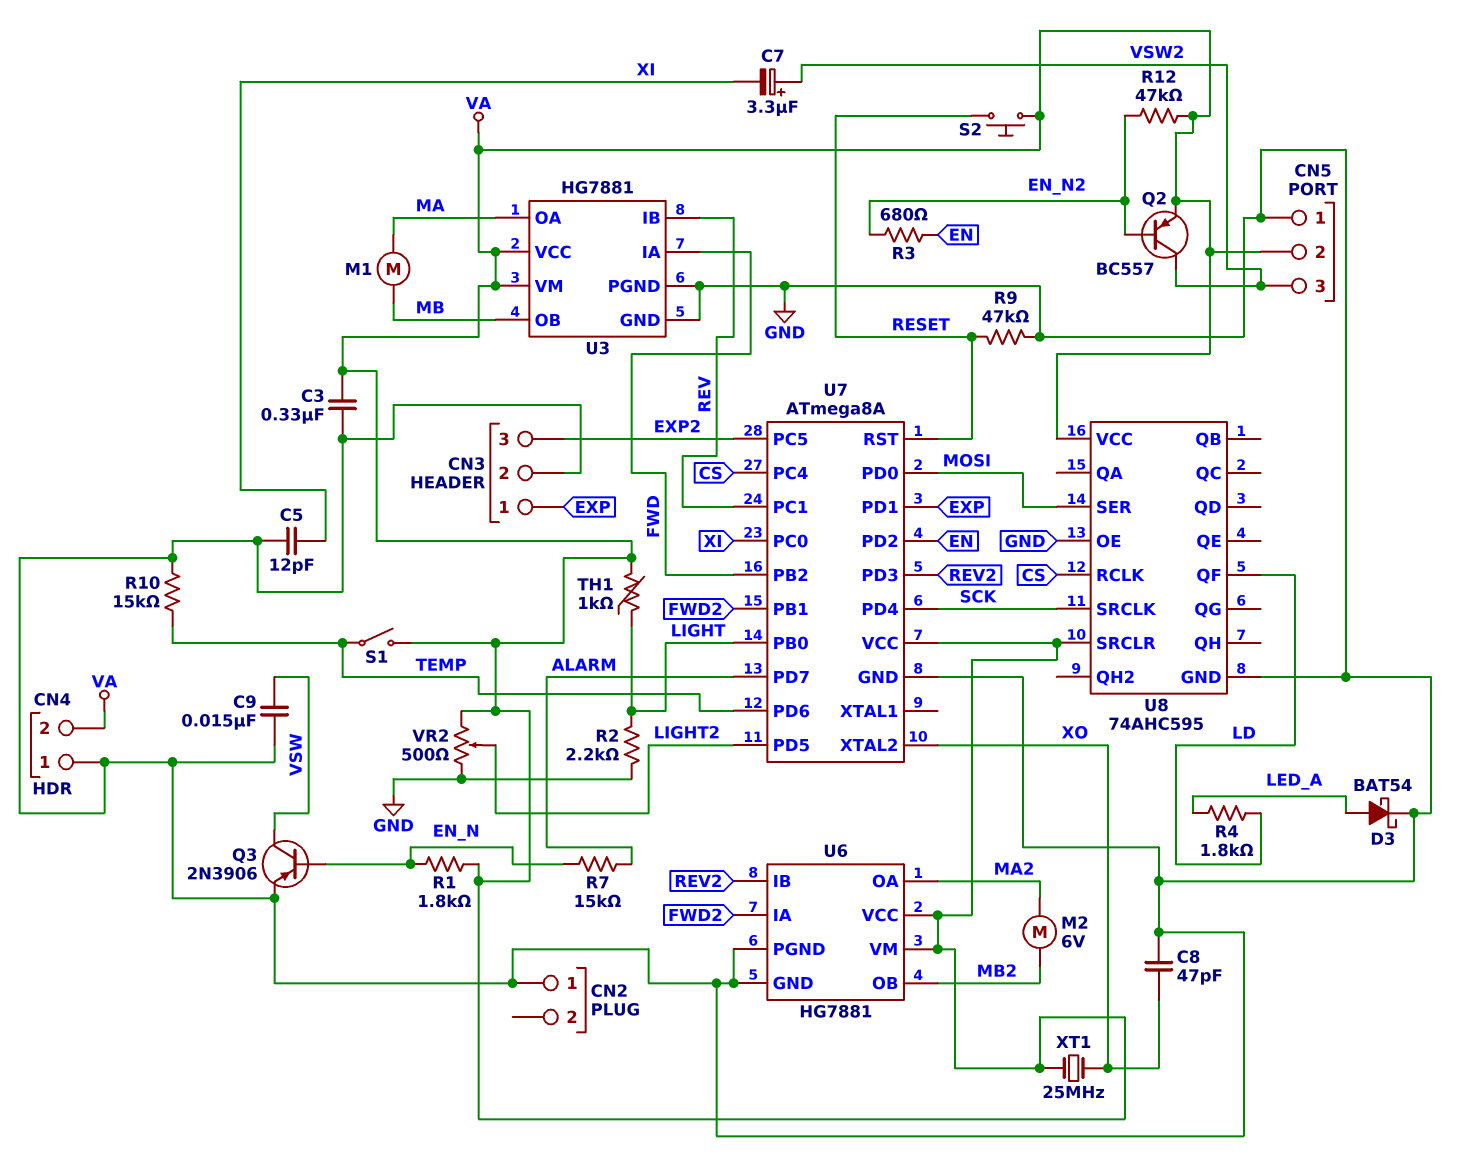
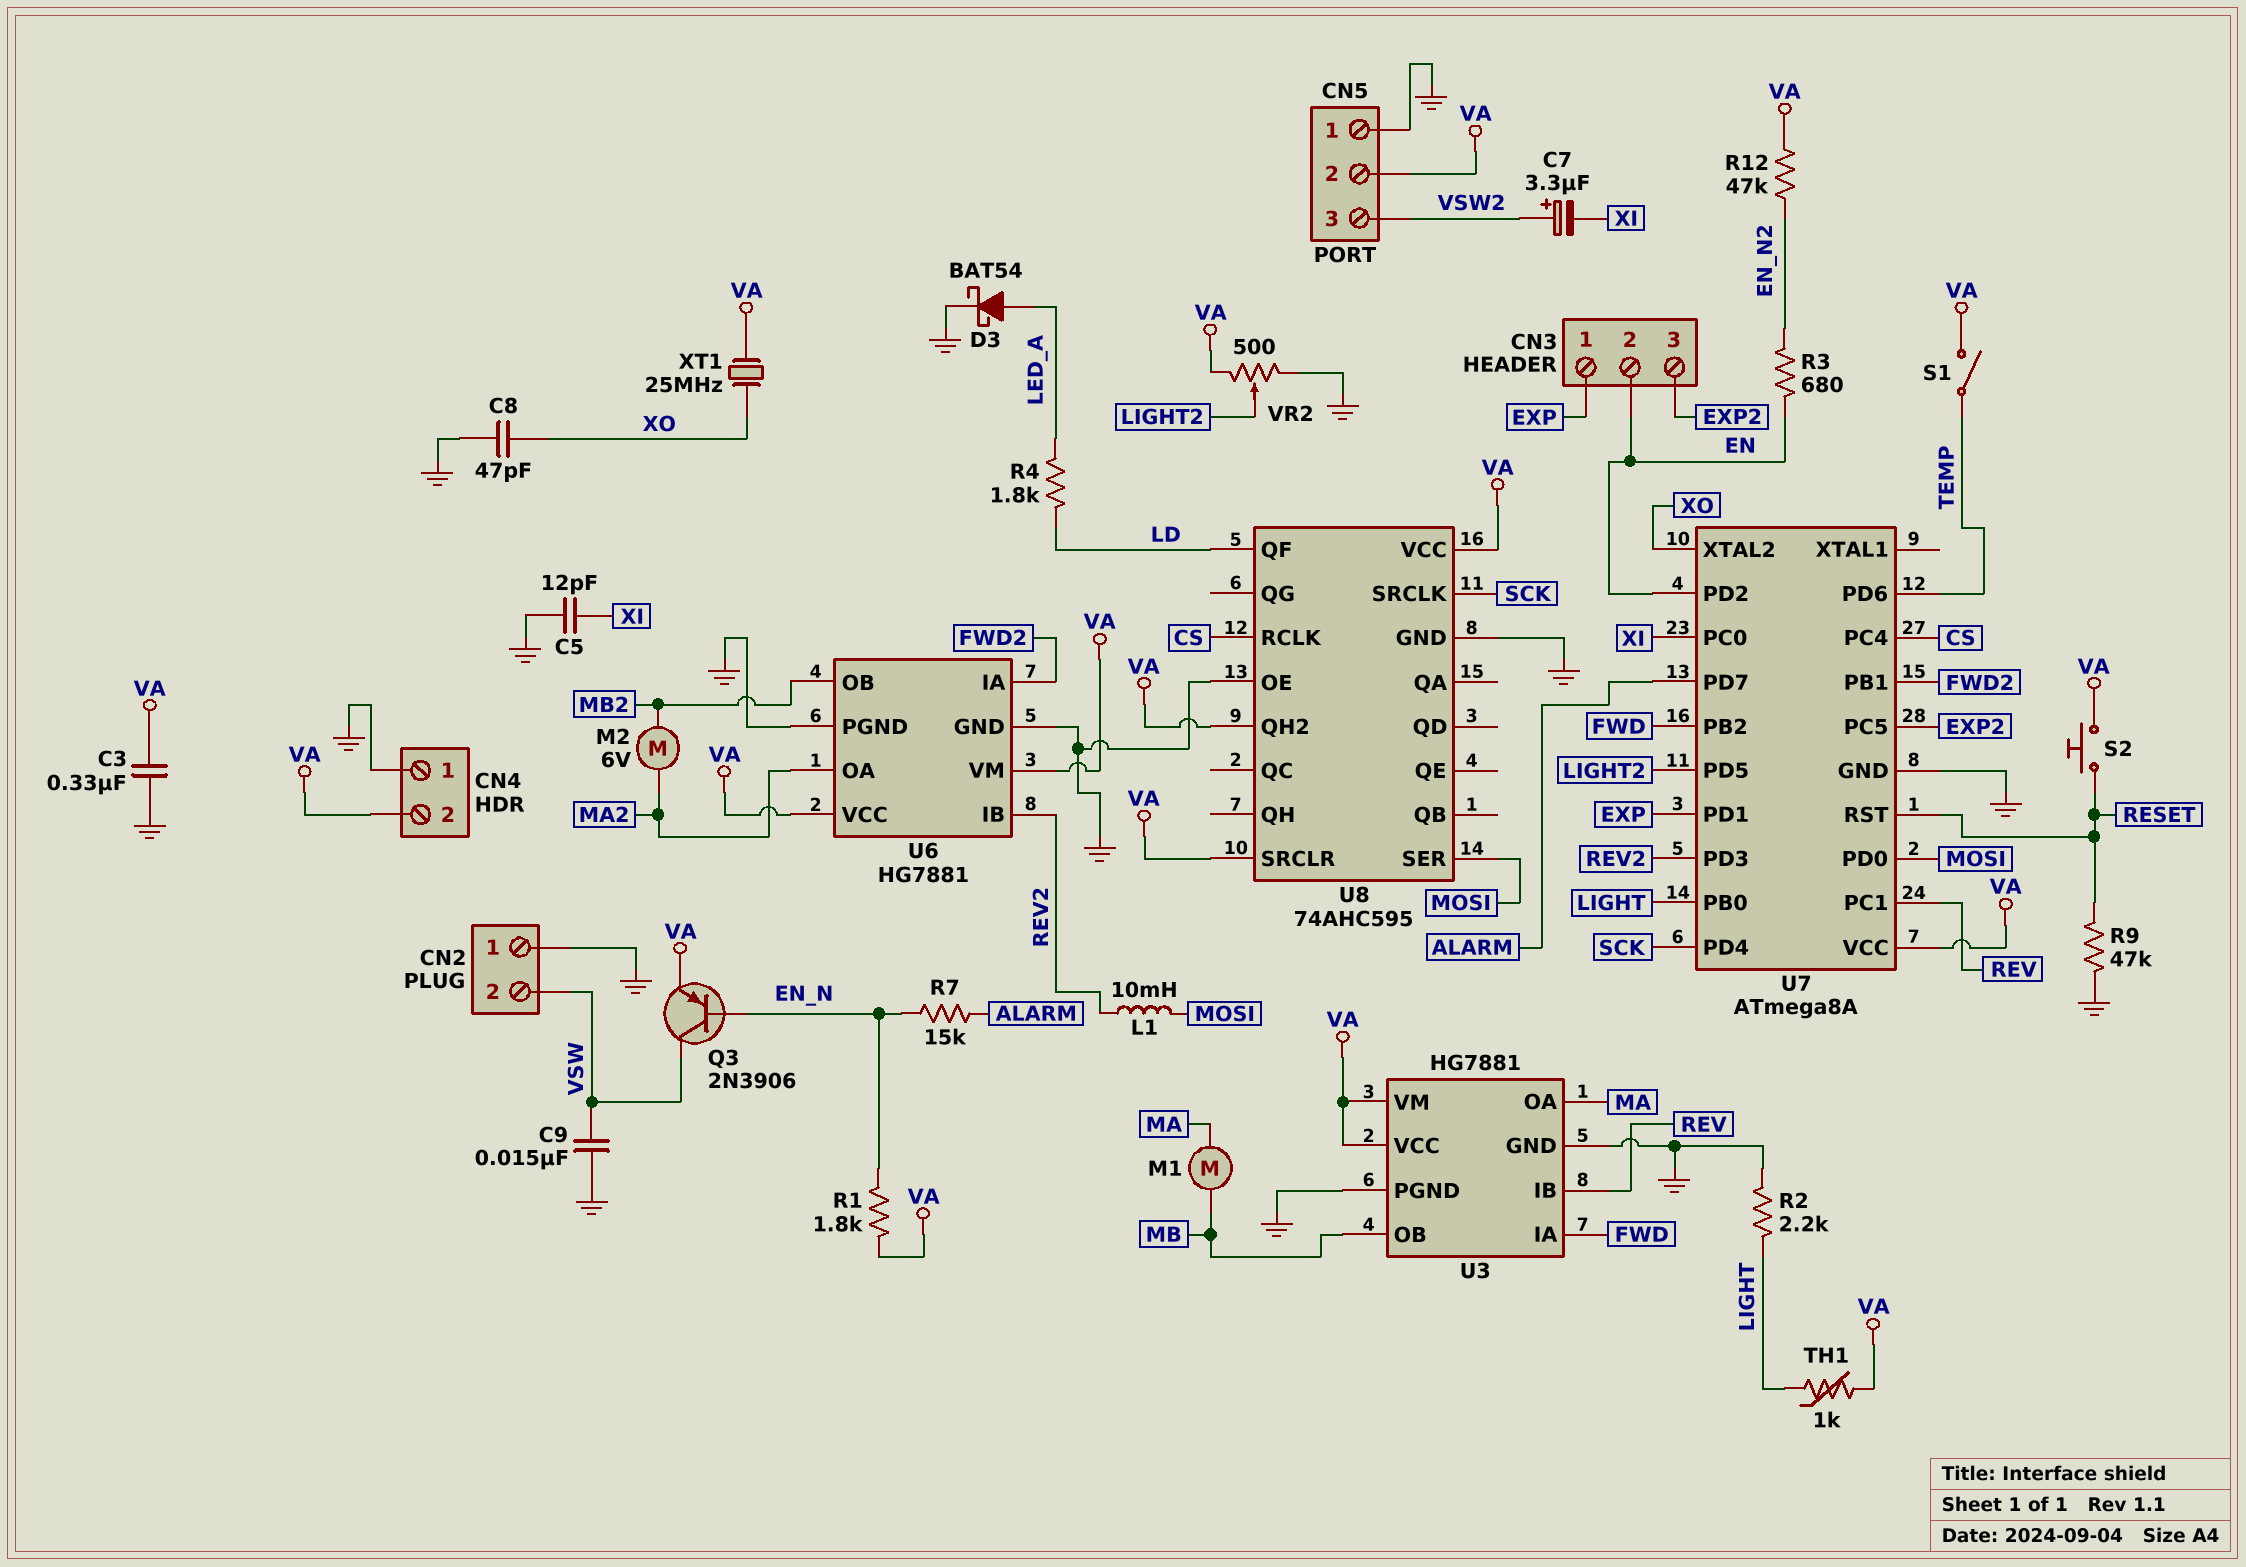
CN2 pin 2: none -> VSW
CN3 pin 2: GND -> EN
L1: none -> 10mH (MOSI, REV2)
Q2: PNP BC557 (B EN_N2, C VSW2, E VA) -> none
Q3: PNP 2N3906 (B EN_N, C VSW, E GND) -> PNP 2N3906 (B EN_N, C VSW, E VA)
R10: 15k (GND, TEMP) -> none
U8 pin QH2: none -> VA

